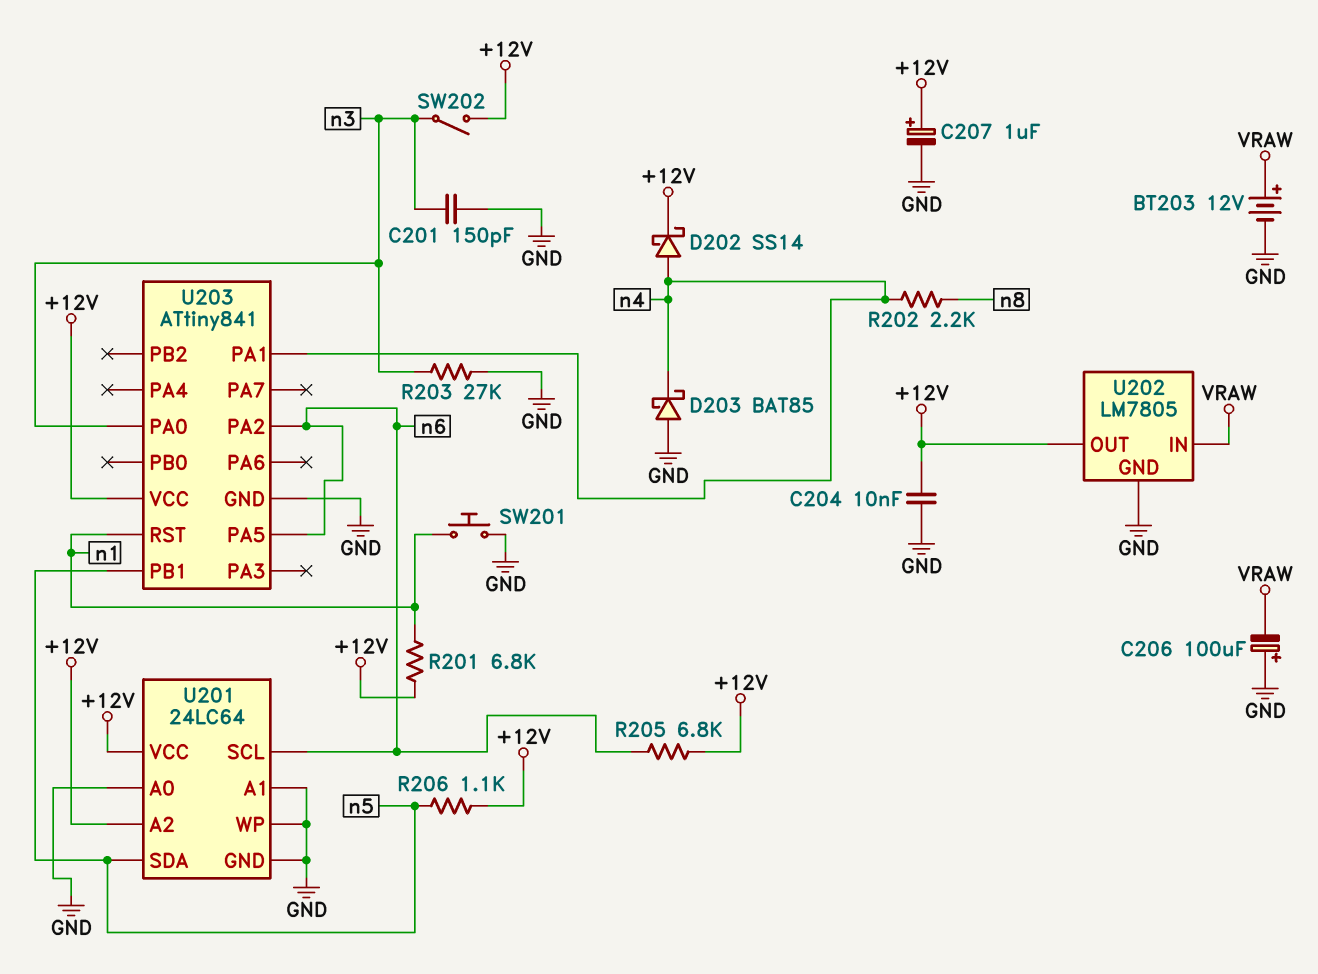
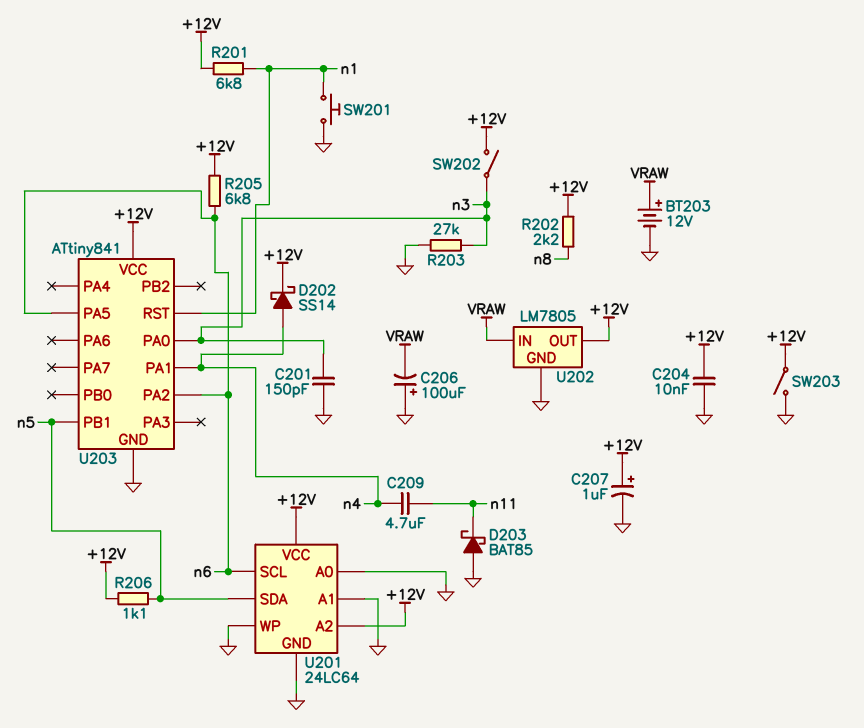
C209: none -> 4.7uF (n4, n11)
D203: schottky BAT85 (A GND, K n4) -> schottky BAT85 (A GND, K n11)
R202: 2.2k (n4, n8) -> 2.2k (+12V, n8)
SW203: none -> switch (+12V, GND)

